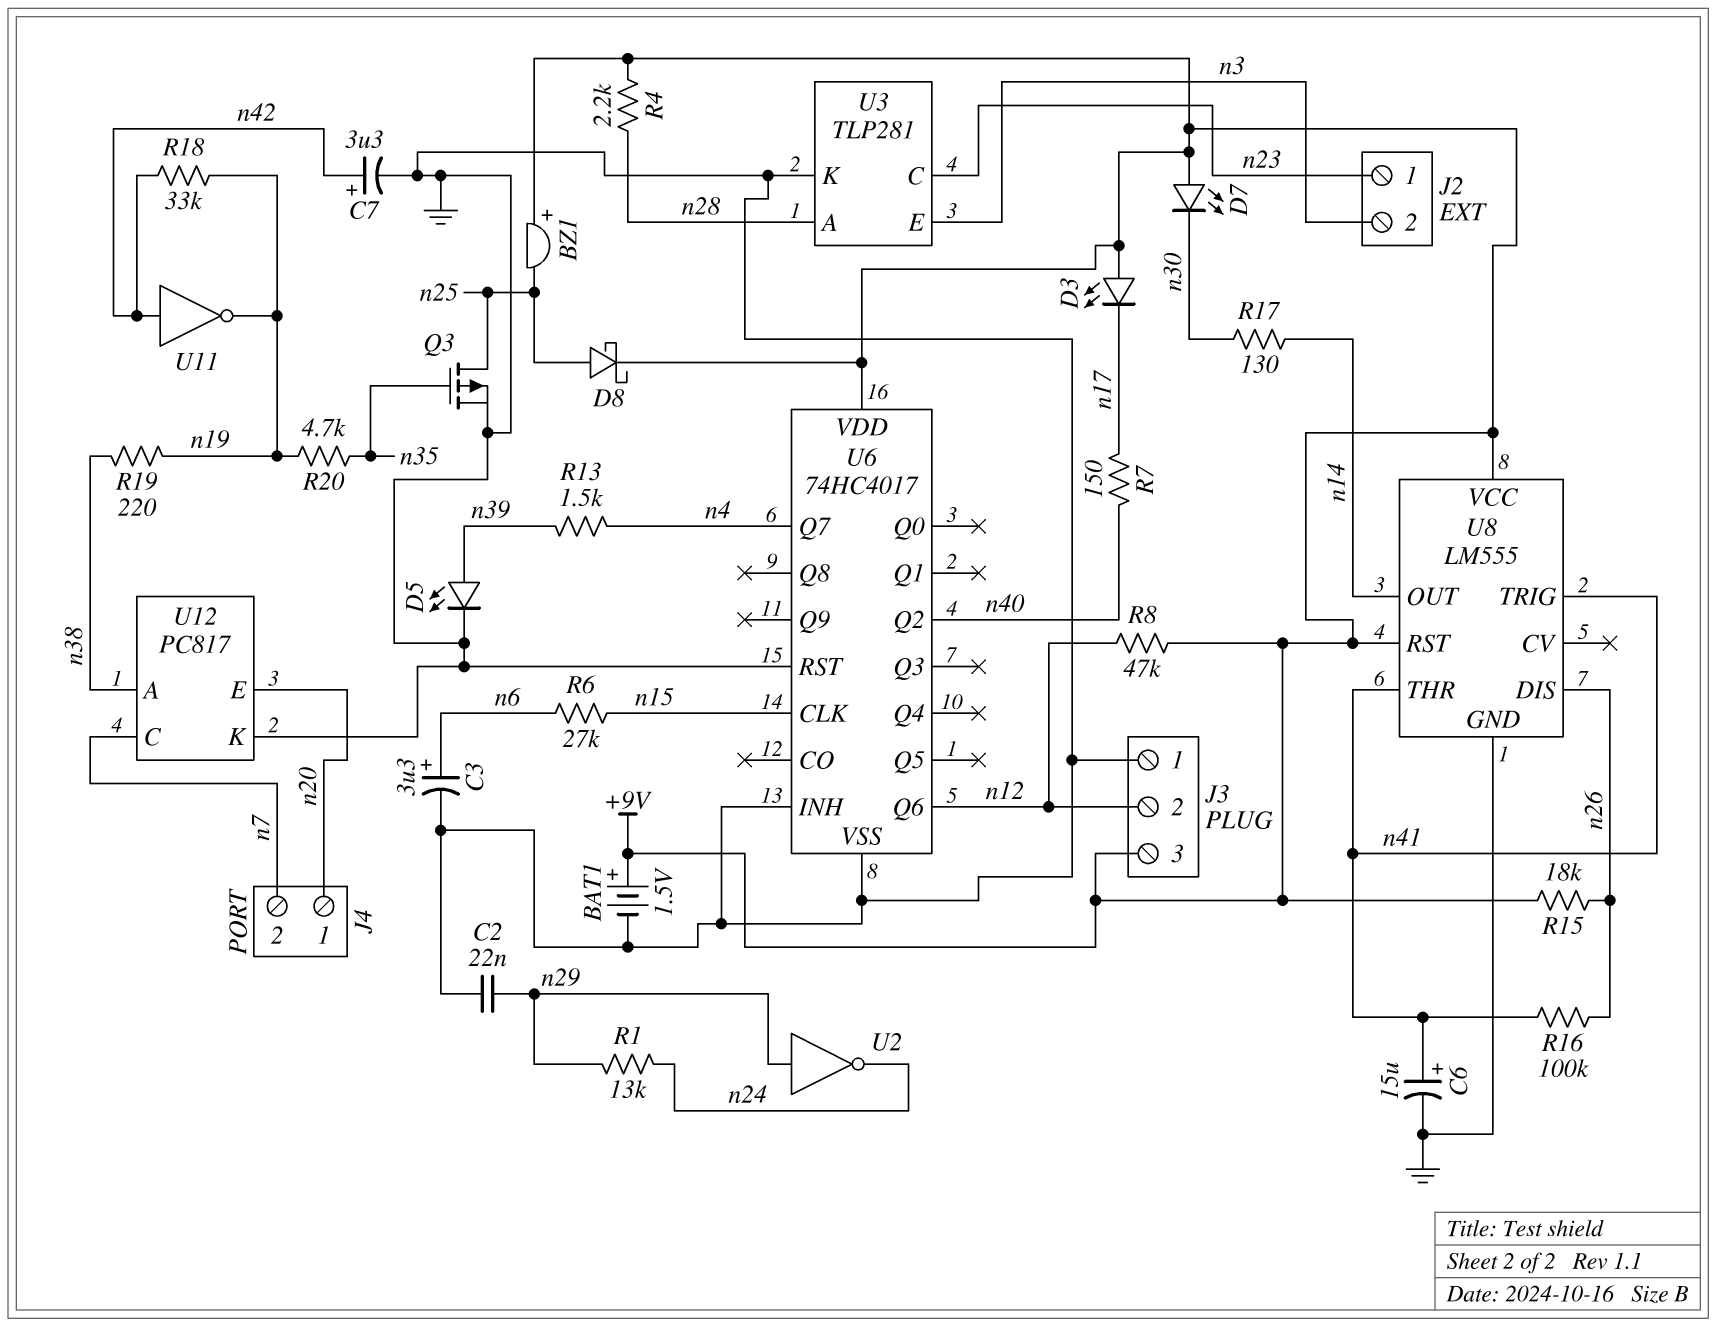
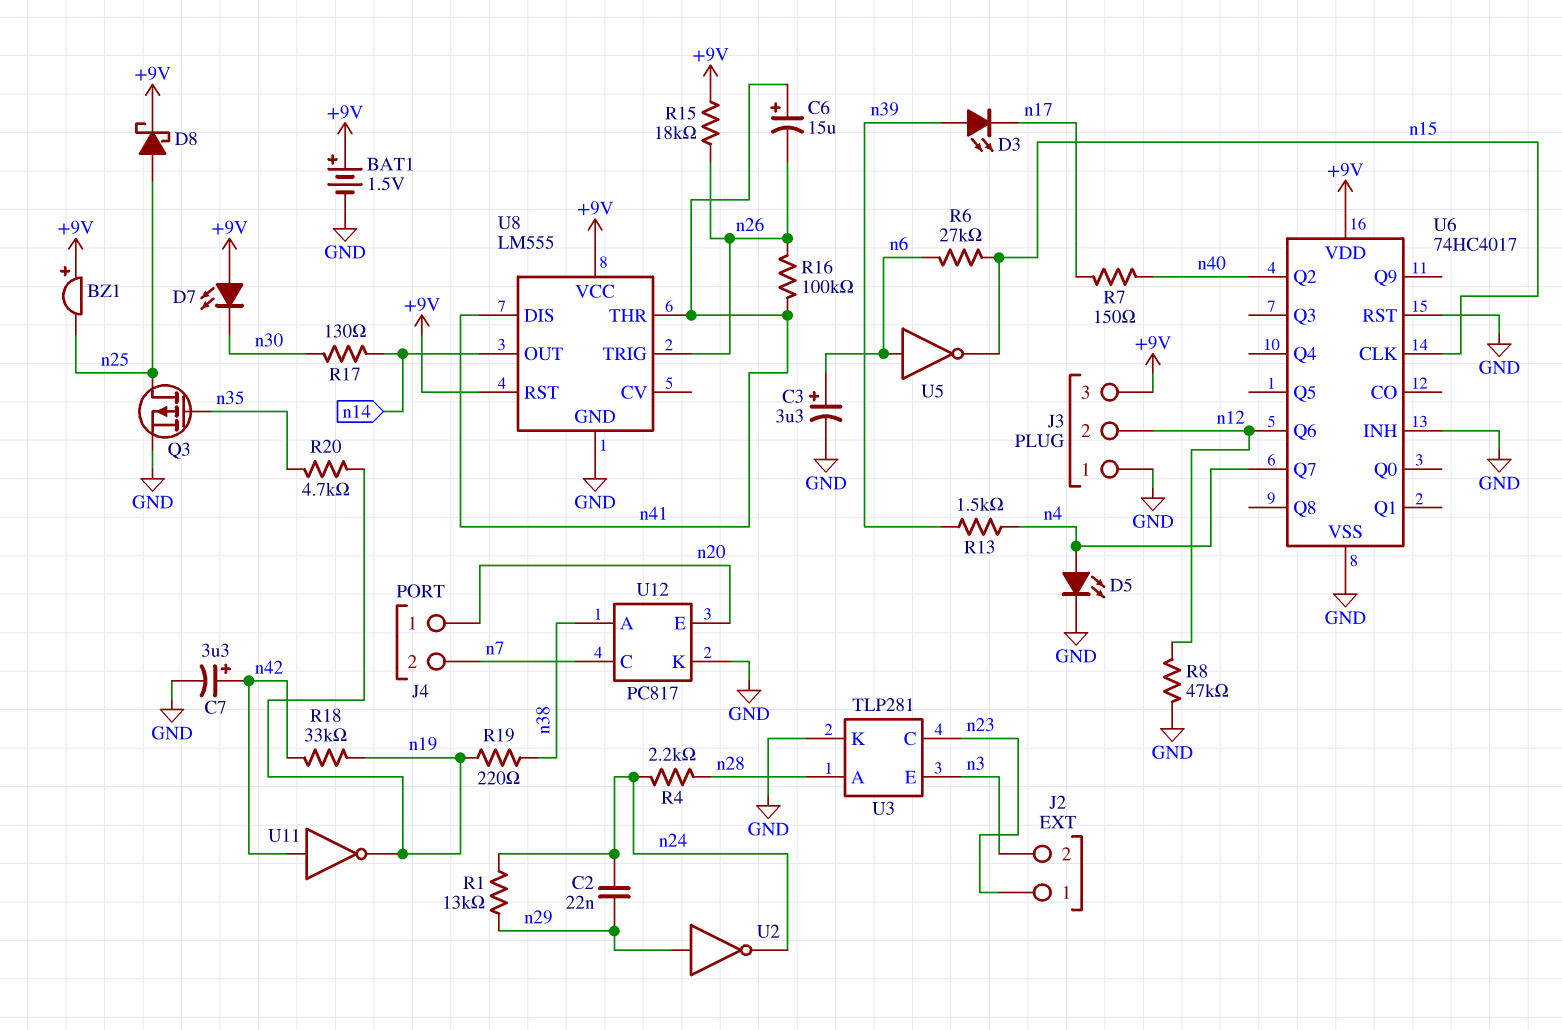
C2: 22nF (GND, n29) -> 22nF (n24, n29)
C6: 15uF (plus n41, minus GND) -> 15uF (plus n41, minus n26)
D3: LED (A +9V, K n17) -> LED (A n39, K n17)
D5: LED (A n39, K GND) -> LED (A n4, K GND)
R4: 2.2k (+9V, n28) -> 2.2k (n24, n28)
R8: 47k (+9V, n12) -> 47k (GND, n12)
U5: none -> NOT (in n6, out n15)
U8 pin DIS: n26 -> n41
U8 pin TRIG: n41 -> n26

